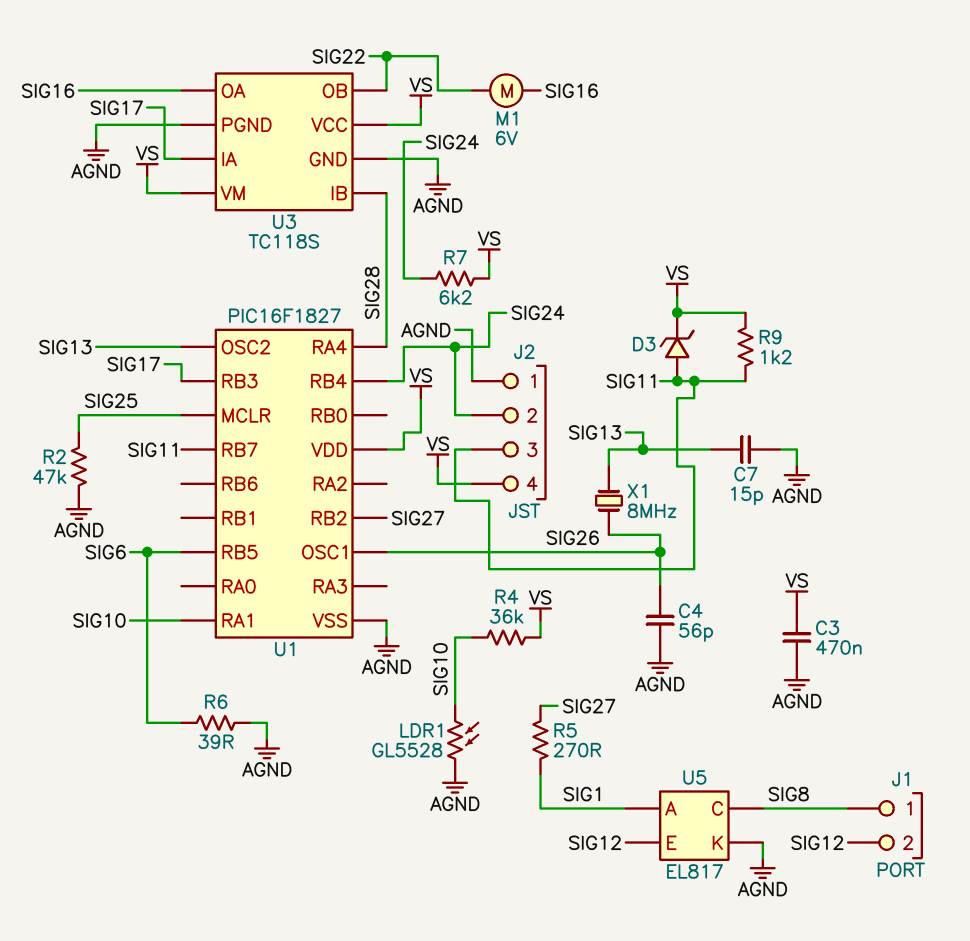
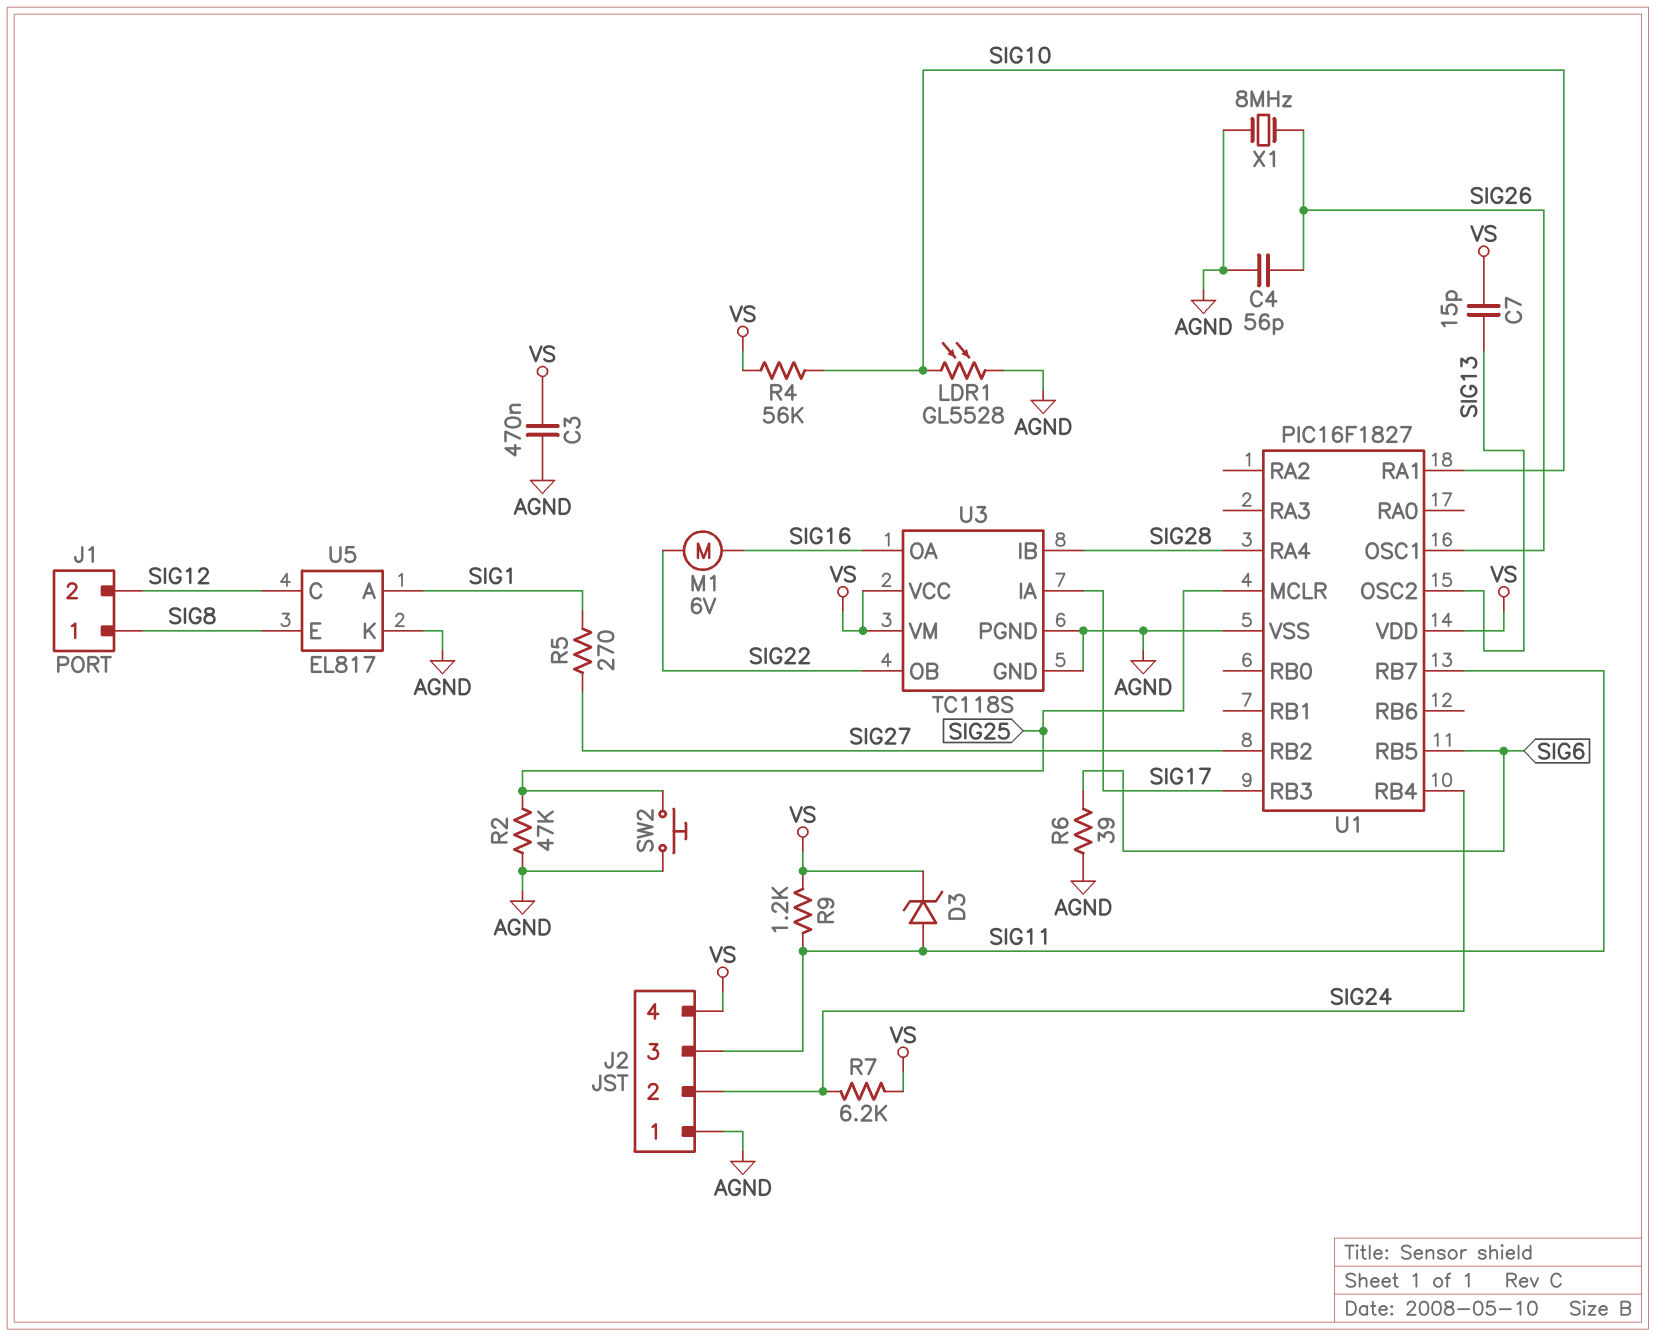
C7: 15pF (AGND, SIG13) -> 15pF (SIG13, VS)
R4: 36k (SIG10, VS) -> 56k (SIG10, VS)
SW2: none -> button (AGND, SIG25)
U5 pin C: SIG8 -> SIG12
U5 pin E: SIG12 -> SIG8
X1: 8MHz (SIG13, SIG26) -> 8MHz (AGND, SIG26)

